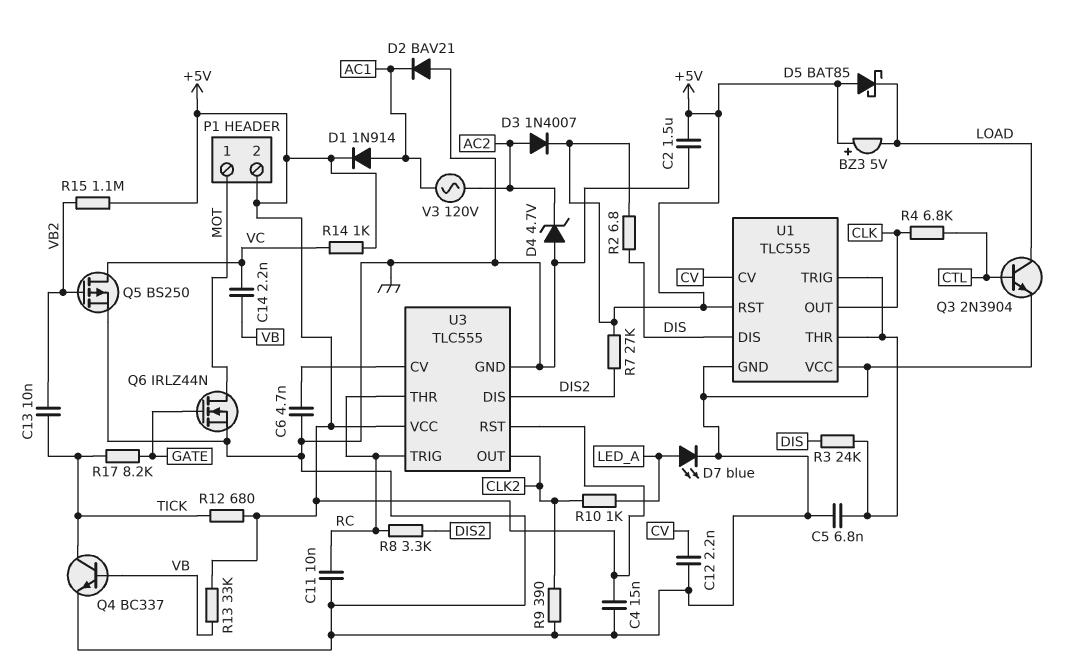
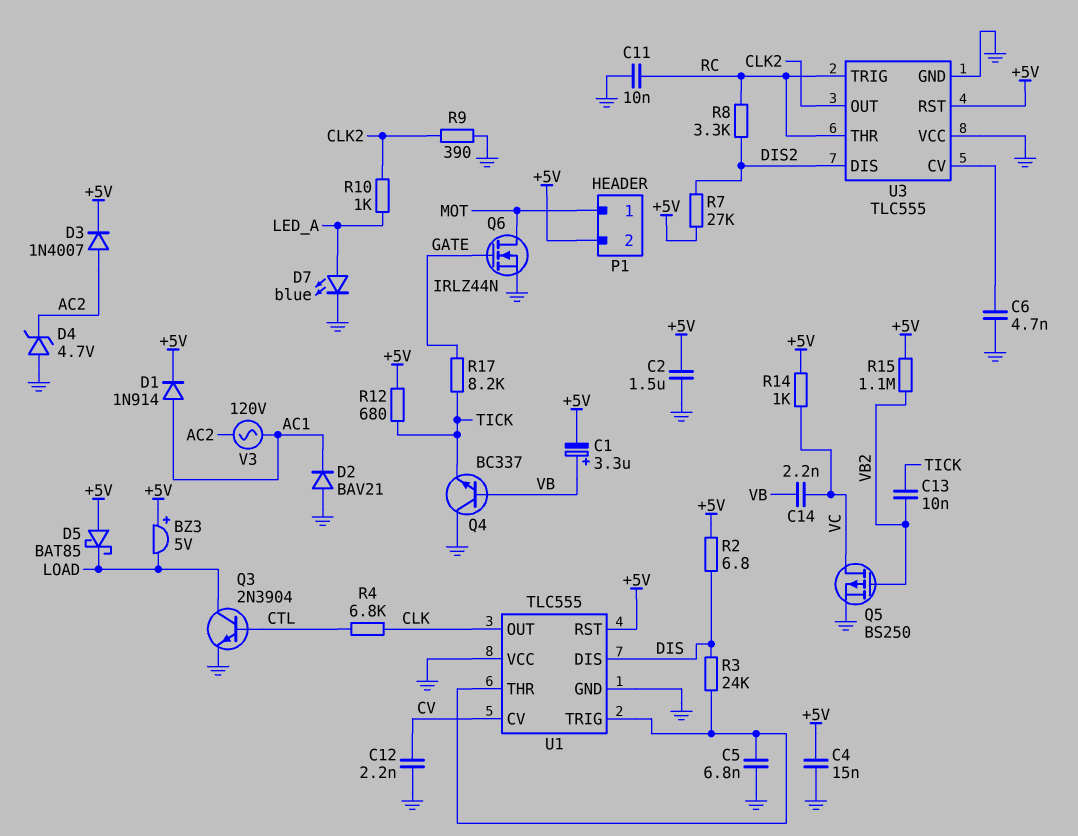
C1: none -> 3.3uF (plus VB, minus +5V)
Q4: NPN BC337 (B VB, C TICK, E GND) -> NPN BC337 (B VB, C GND, E TICK)
R13: 33k (+5V, VB) -> none
U3 pin VCC: +5V -> GND

